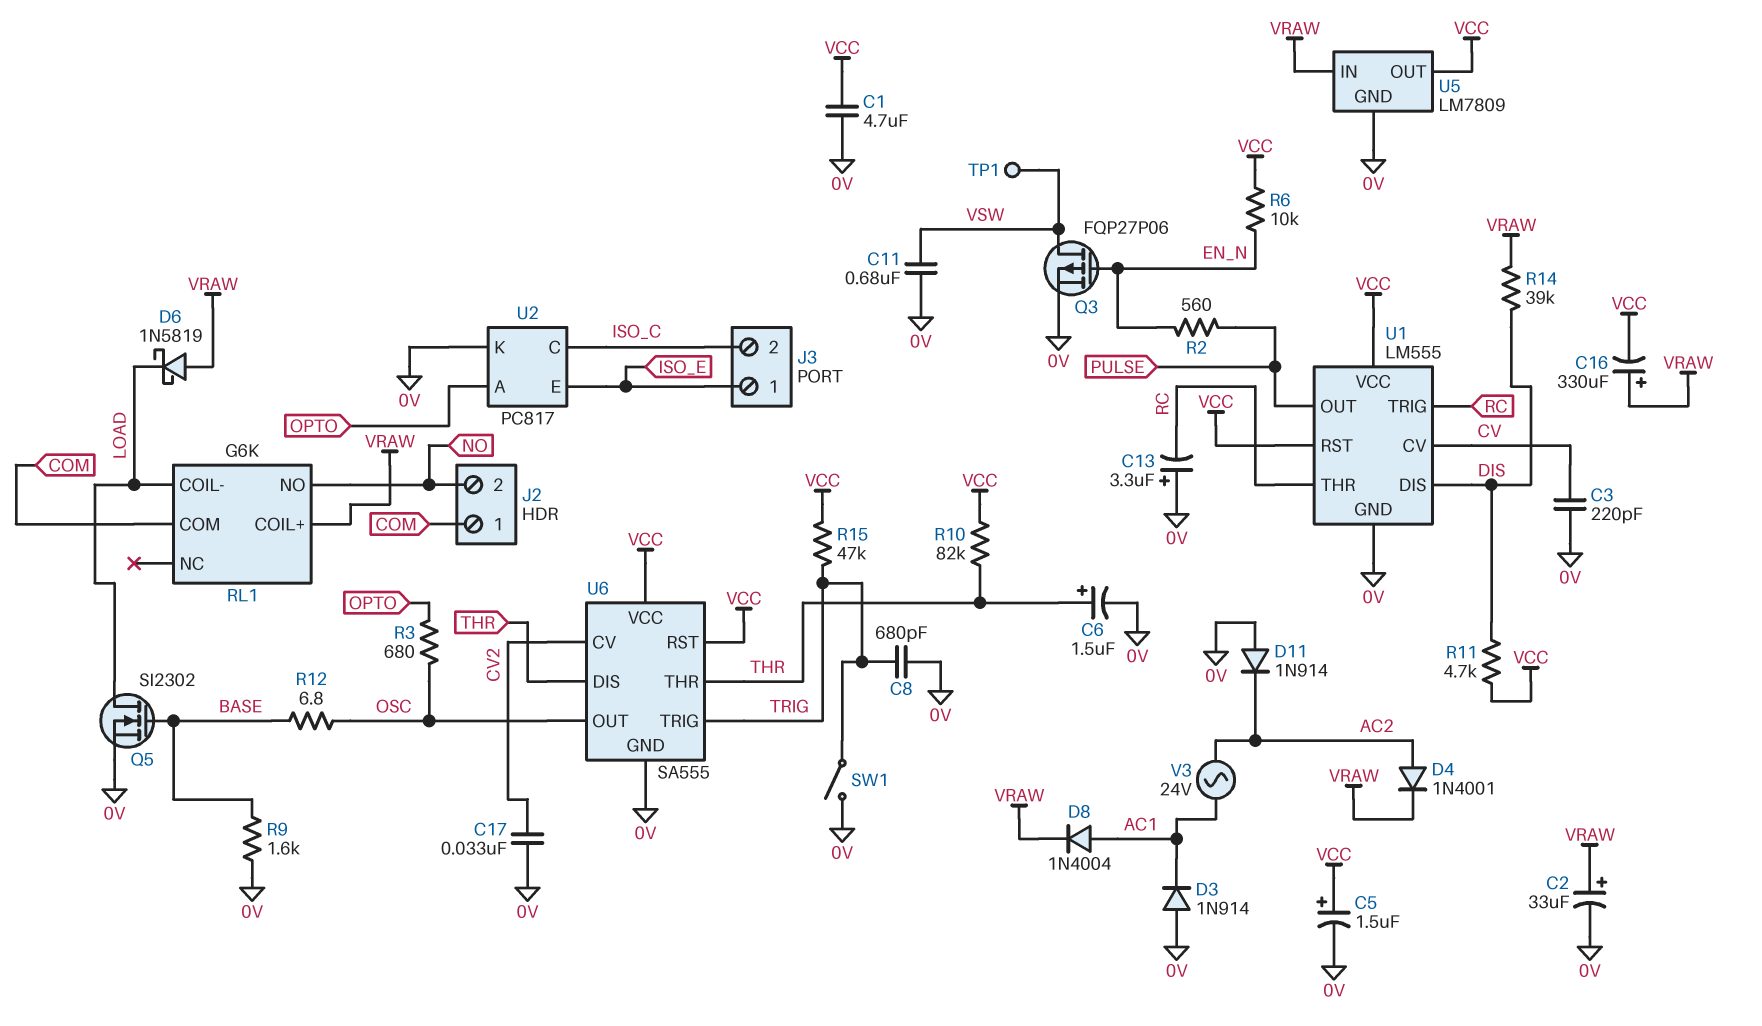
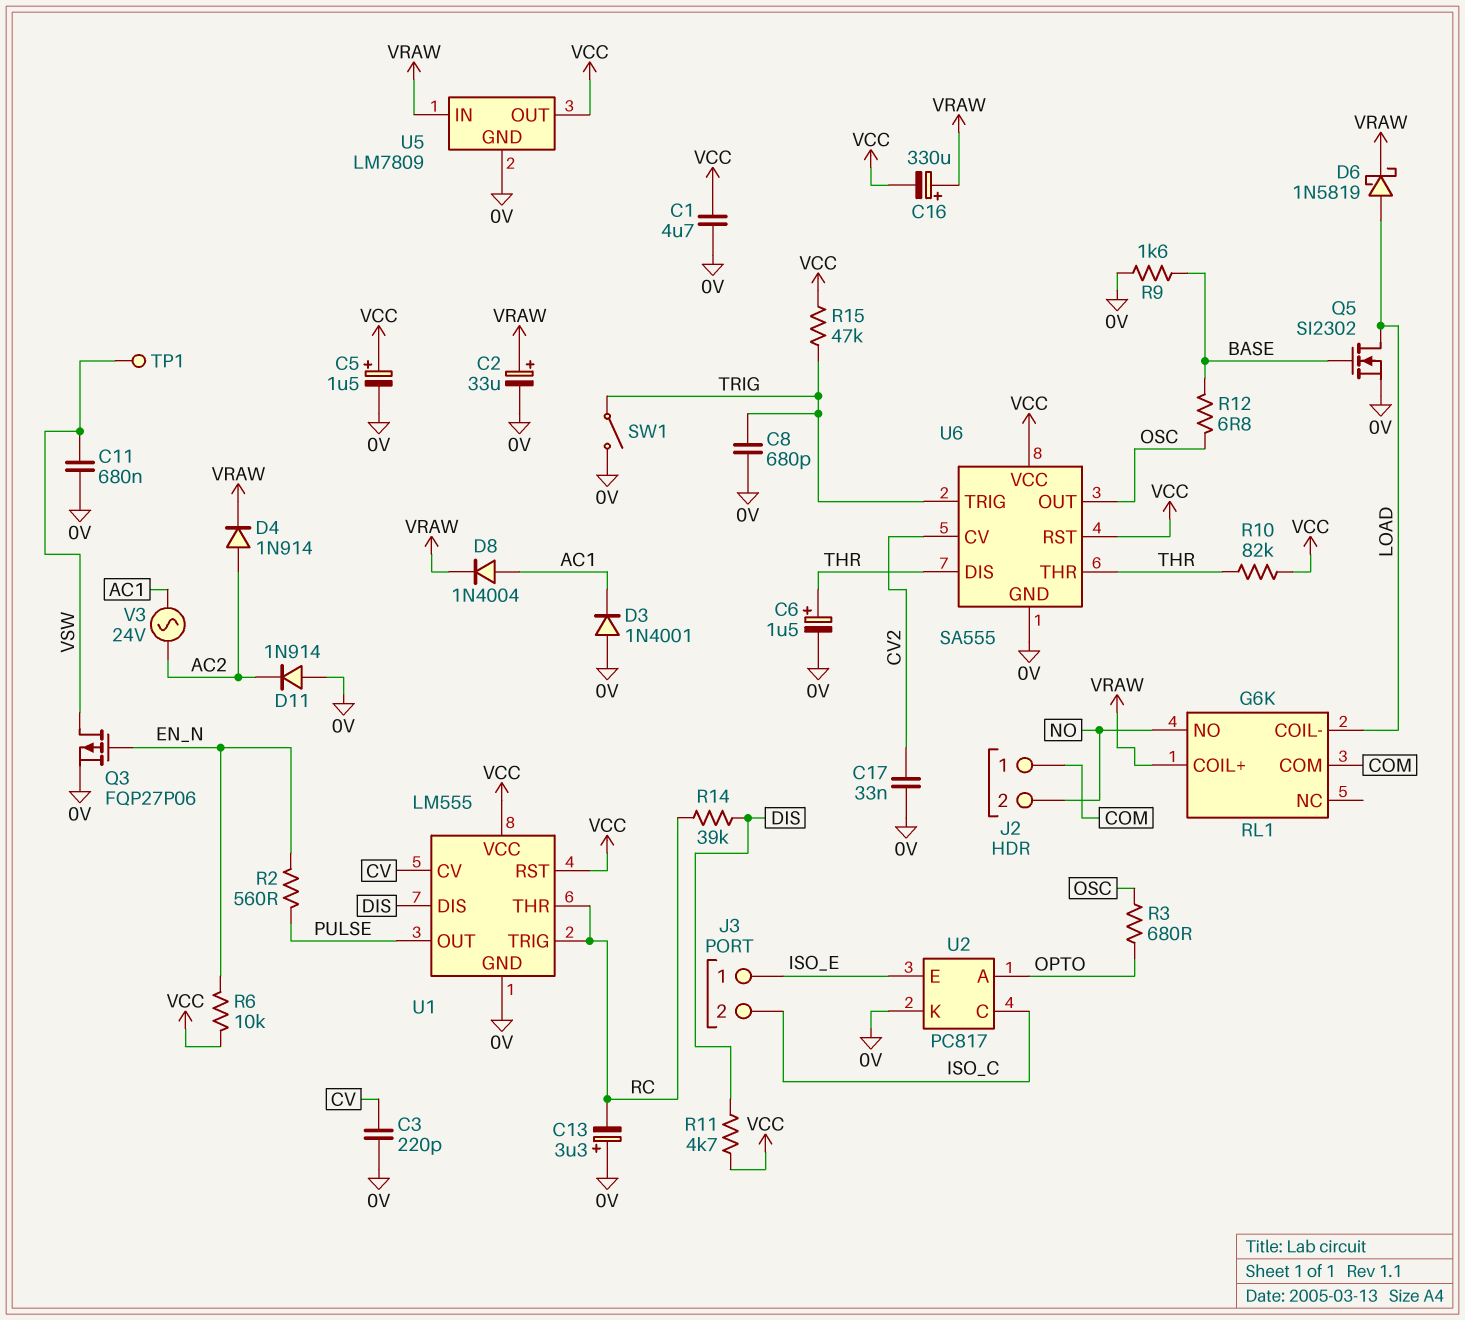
D3: diode 1N914 (A 0V, K AC1) -> diode 1N4001 (A 0V, K AC1)
D4: diode 1N4001 (A AC2, K VRAW) -> diode 1N914 (A AC2, K VRAW)
D6: schottky 1N5819 (A VRAW, K LOAD) -> schottky 1N5819 (A LOAD, K VRAW)
R14: 39k (DIS, VRAW) -> 39k (DIS, RC)

